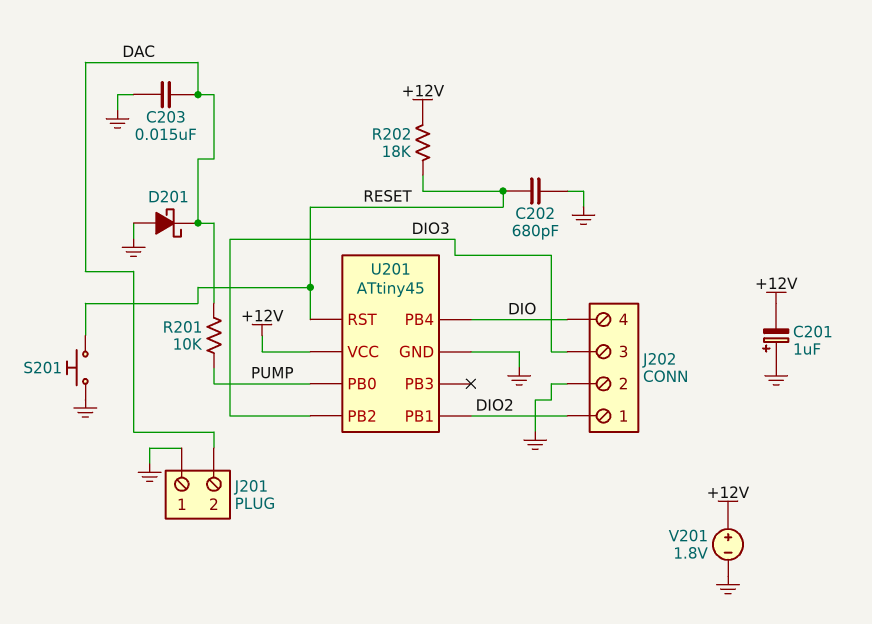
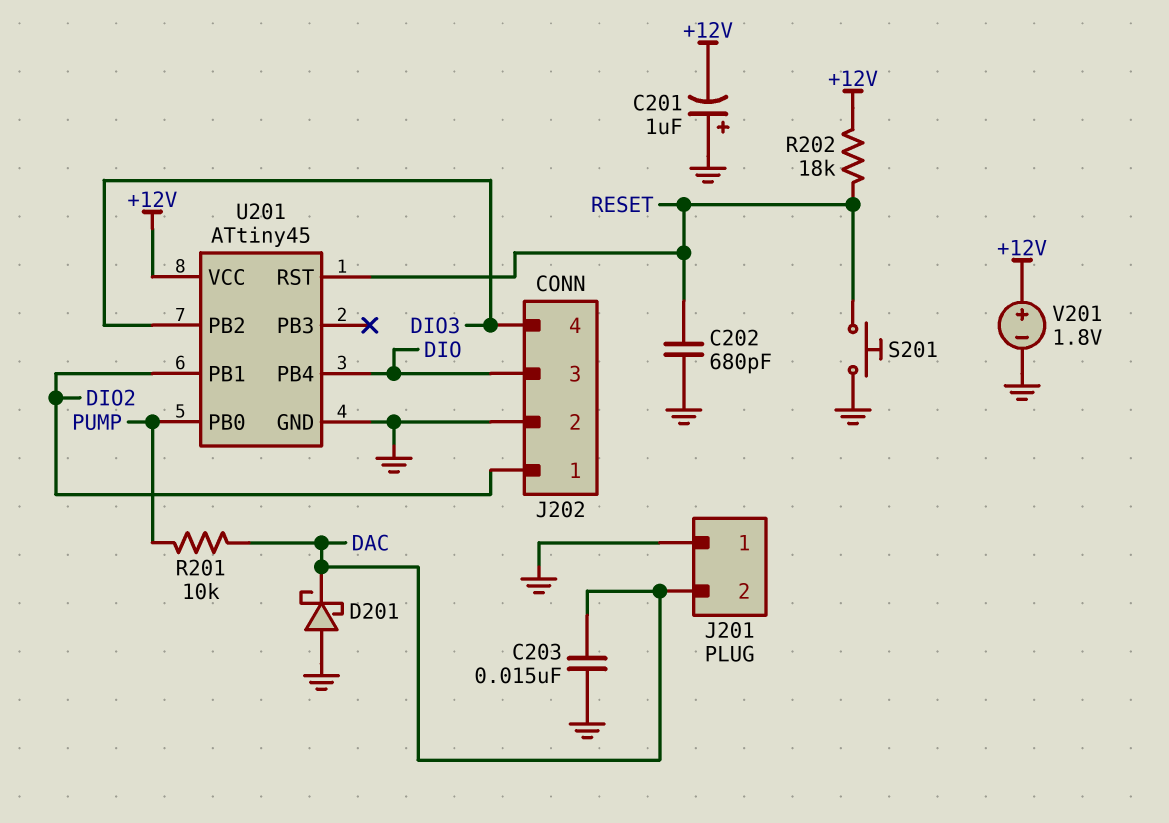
J202 pin 3: DIO3 -> DIO
J202 pin 4: DIO -> DIO3

